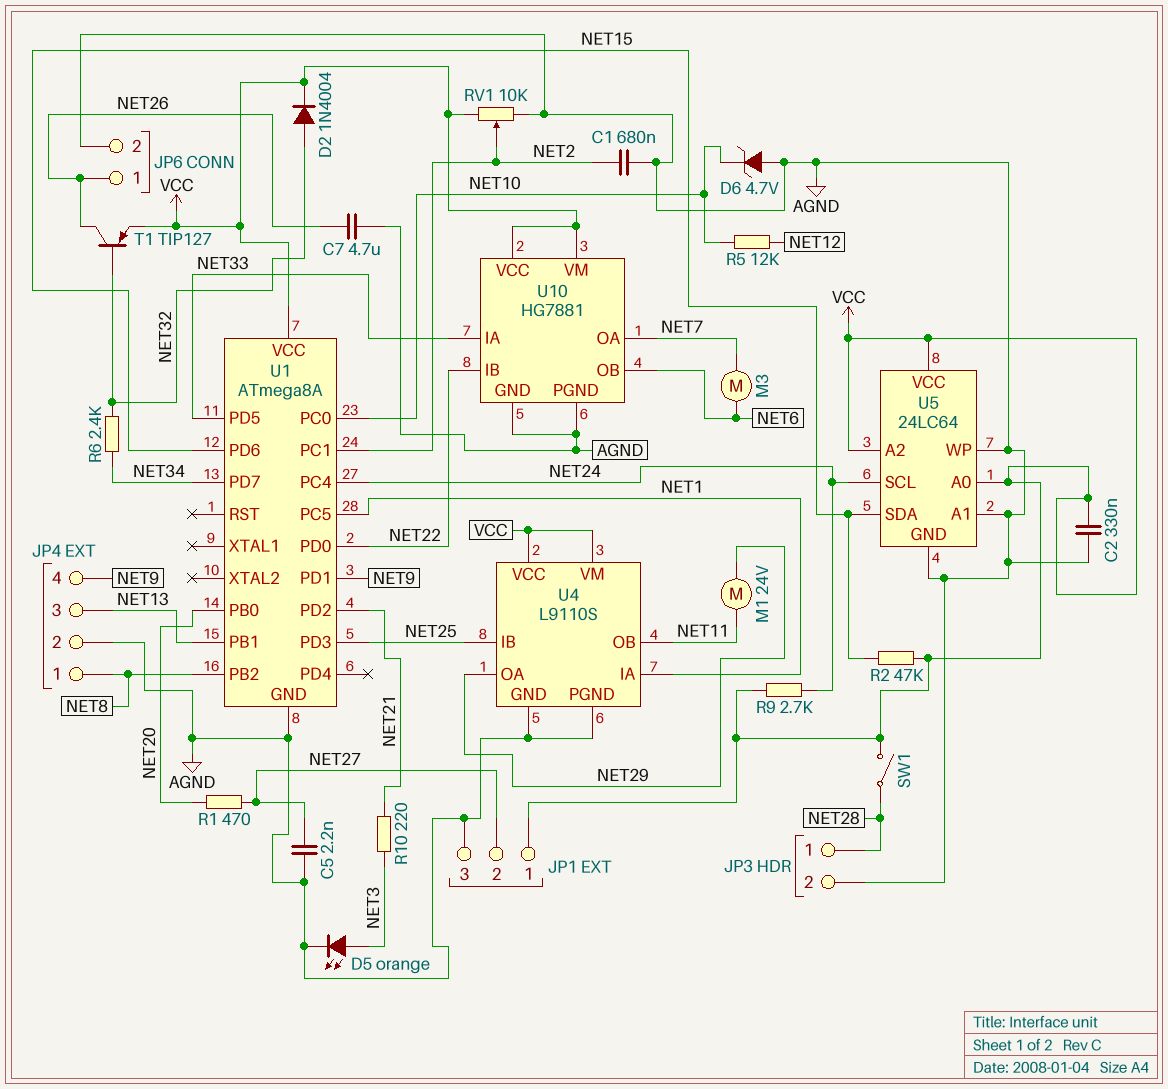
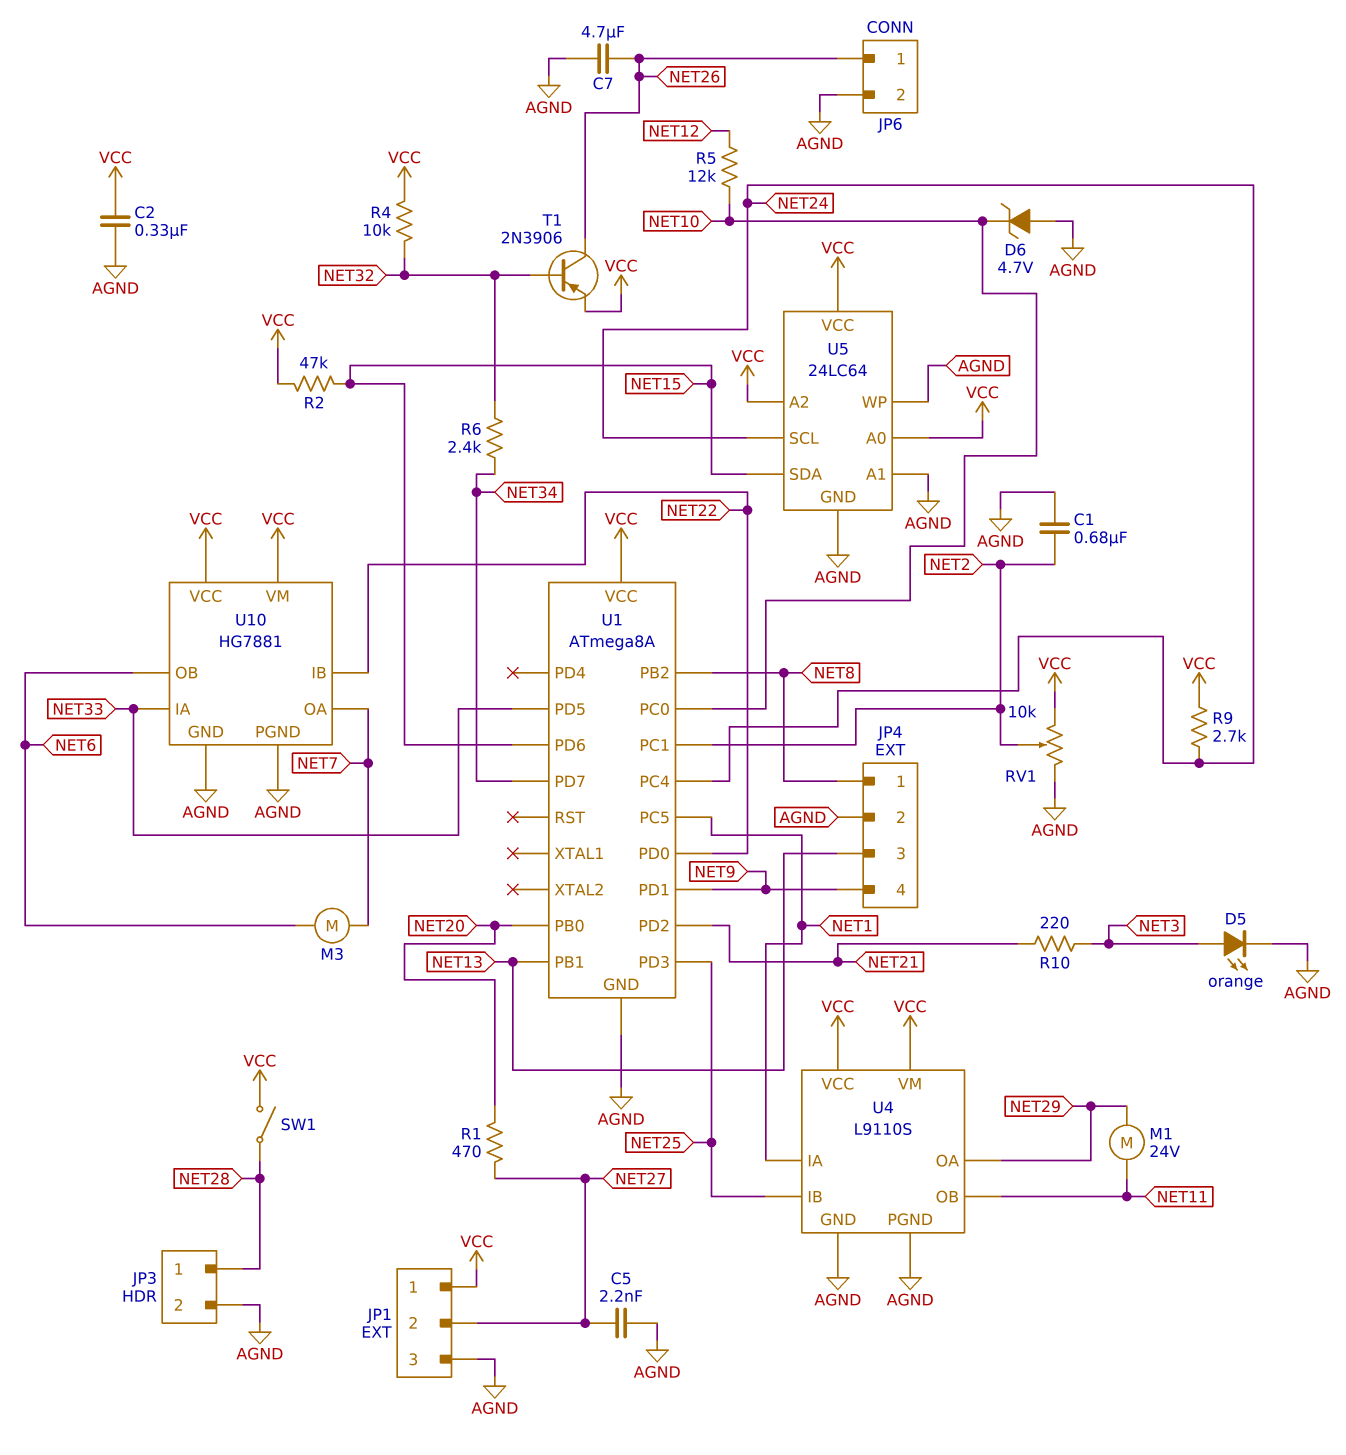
D2: diode 1N4004 (A NET32, K VCC) -> none
R4: none -> 10k (NET32, VCC)
T1: PNP TIP127 (B NET32, C NET26, E VCC) -> PNP 2N3906 (B NET32, C NET26, E VCC)

